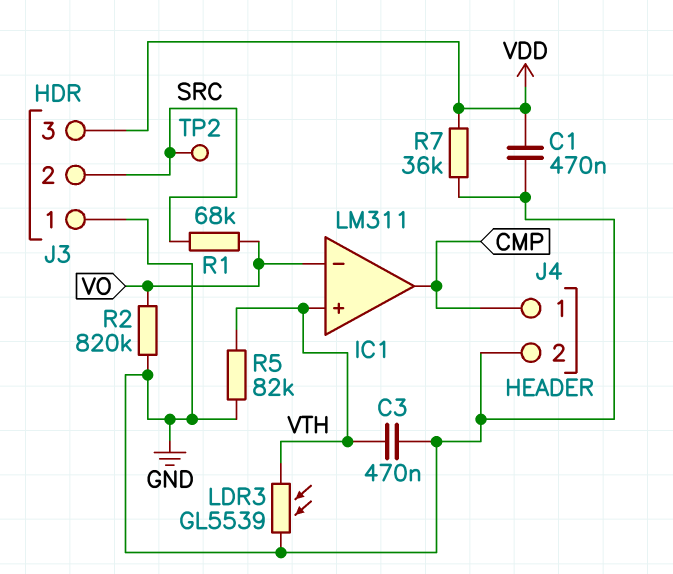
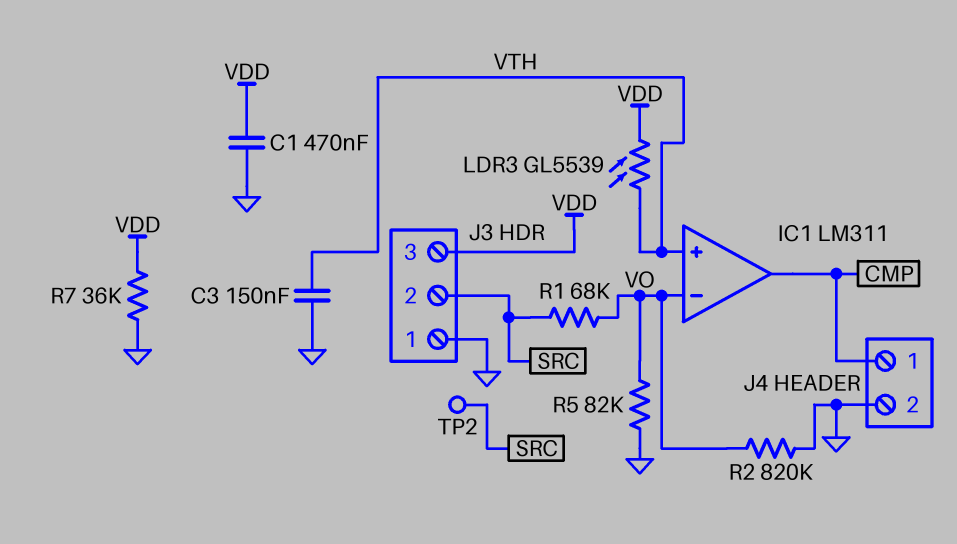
C3: 470nF (GND, VTH) -> 150nF (GND, VTH)
LDR3: GL5539 (GND, VTH) -> GL5539 (VDD, VTH)
R5: 82k (GND, VTH) -> 82k (GND, VO)

